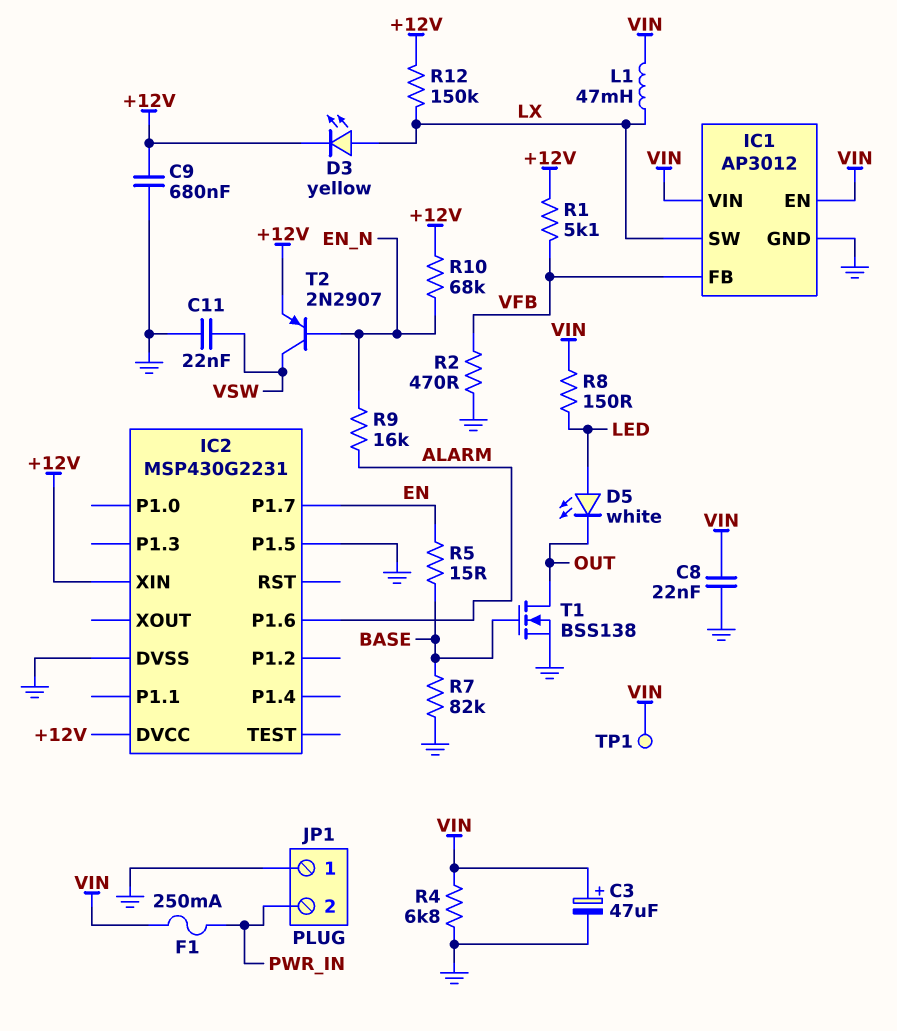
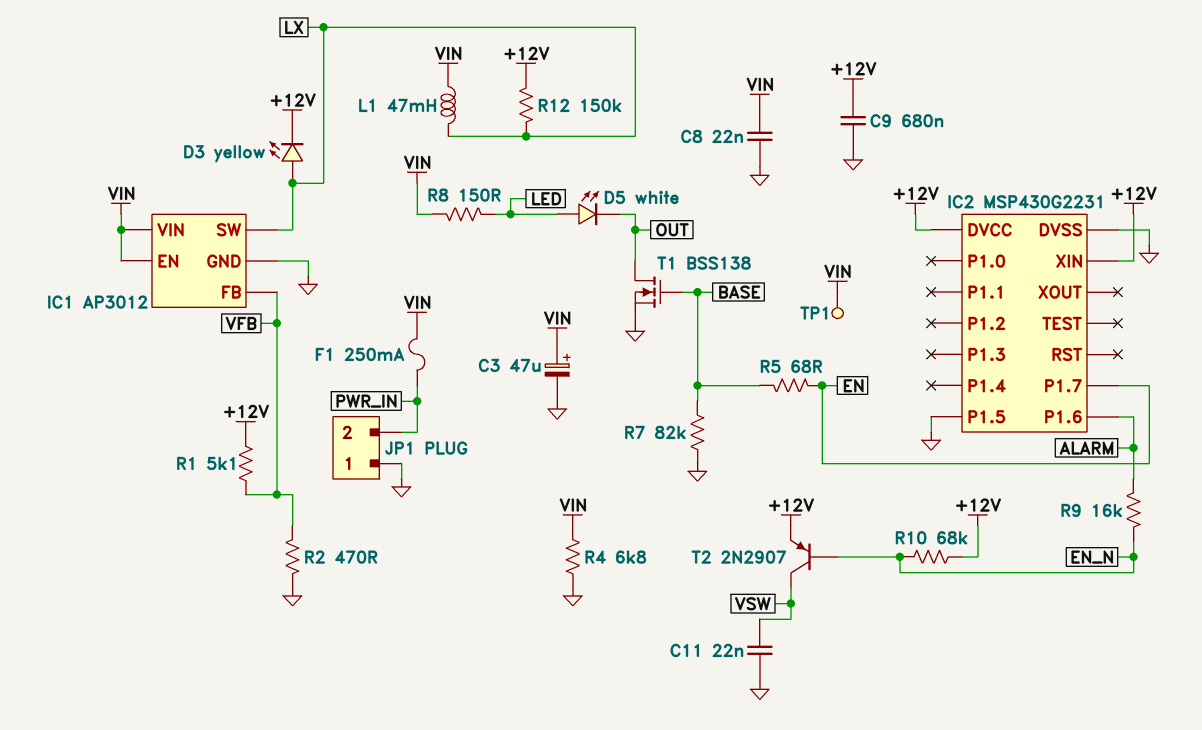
R5: 15 (BASE, EN) -> 68 (BASE, EN)

